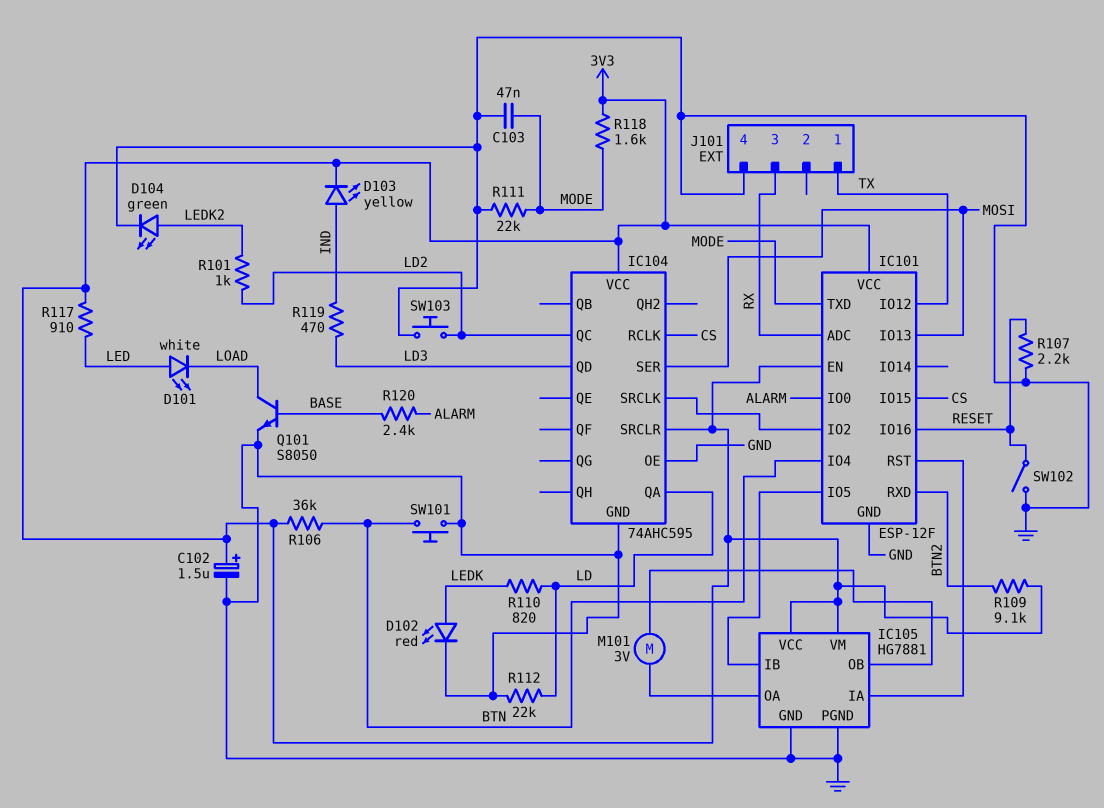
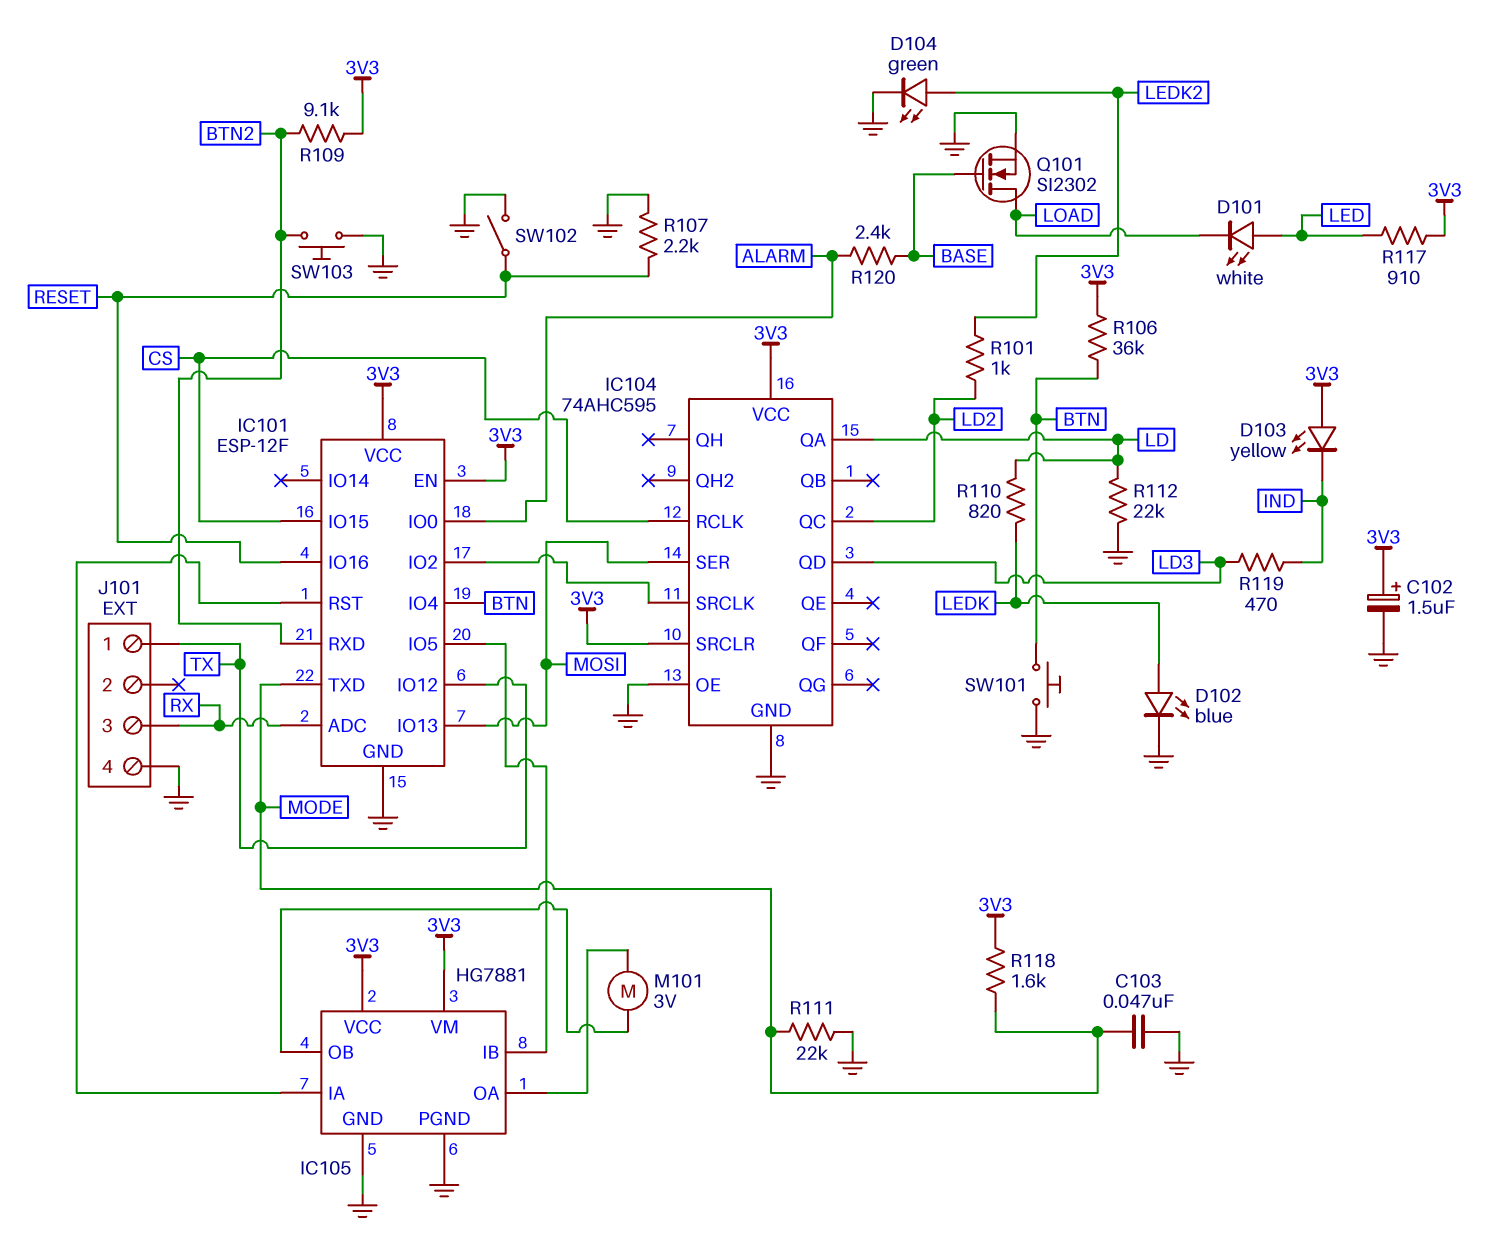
D102: LED red (A LEDK, K GND) -> LED blue (A LEDK, K GND)
D103: LED yellow (A IND, K 3V3) -> LED yellow (A 3V3, K IND)
Q101: NPN S8050 (B BASE, C LOAD, E GND) -> NMOS SI2302 (G BASE, D LOAD, S GND)
SW103: button (GND, LD2) -> button (BTN2, GND)

